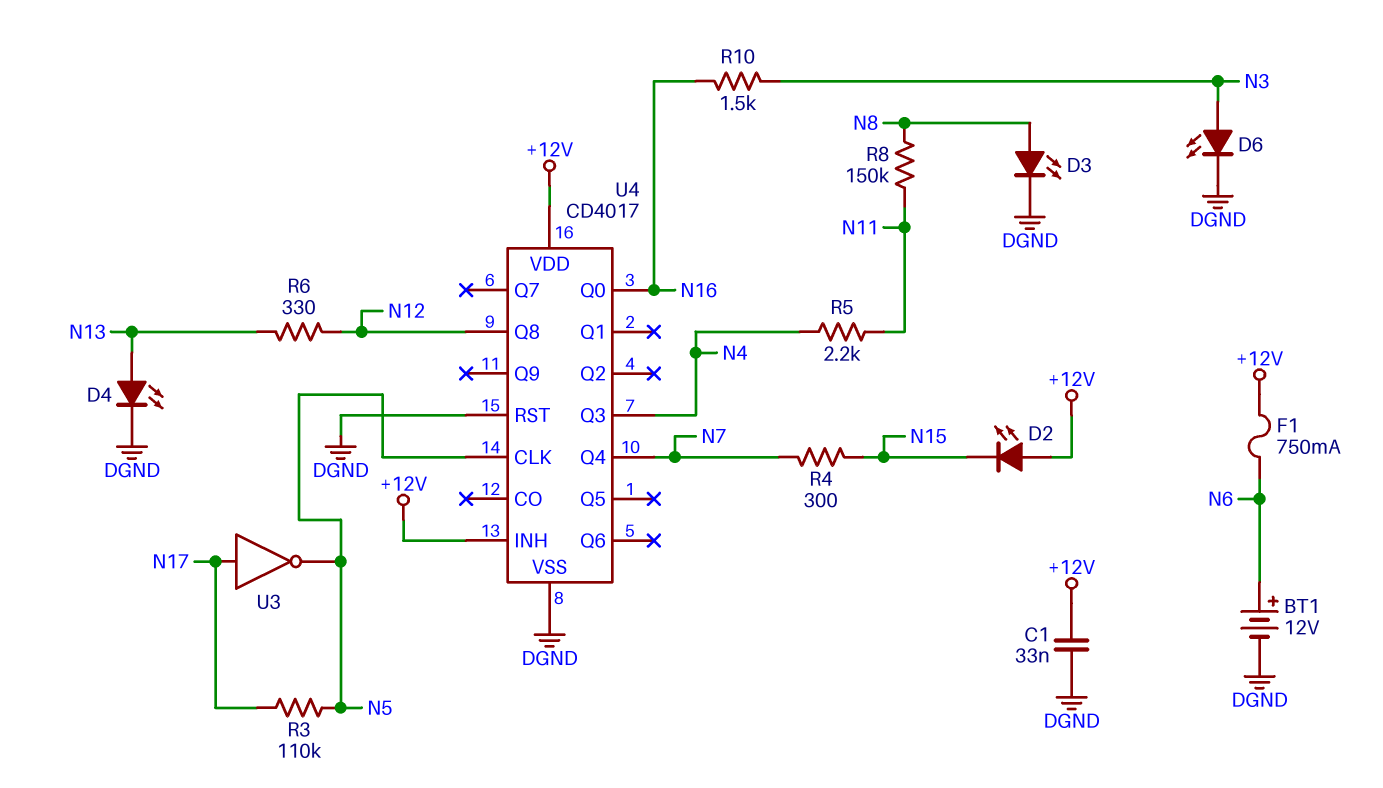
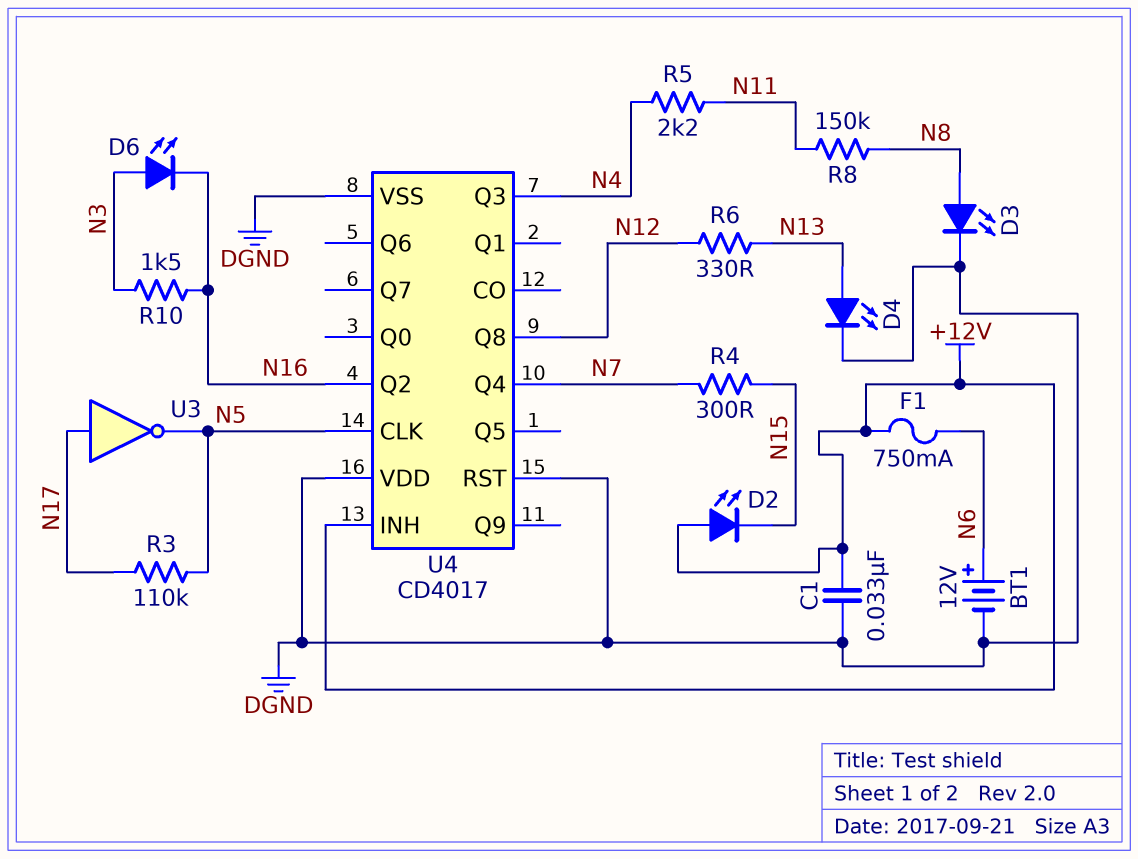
D6: LED (A N3, K DGND) -> LED (A N3, K N16)
U4 pin Q0: N16 -> none
U4 pin Q2: none -> N16
U4 pin VDD: +12V -> DGND

